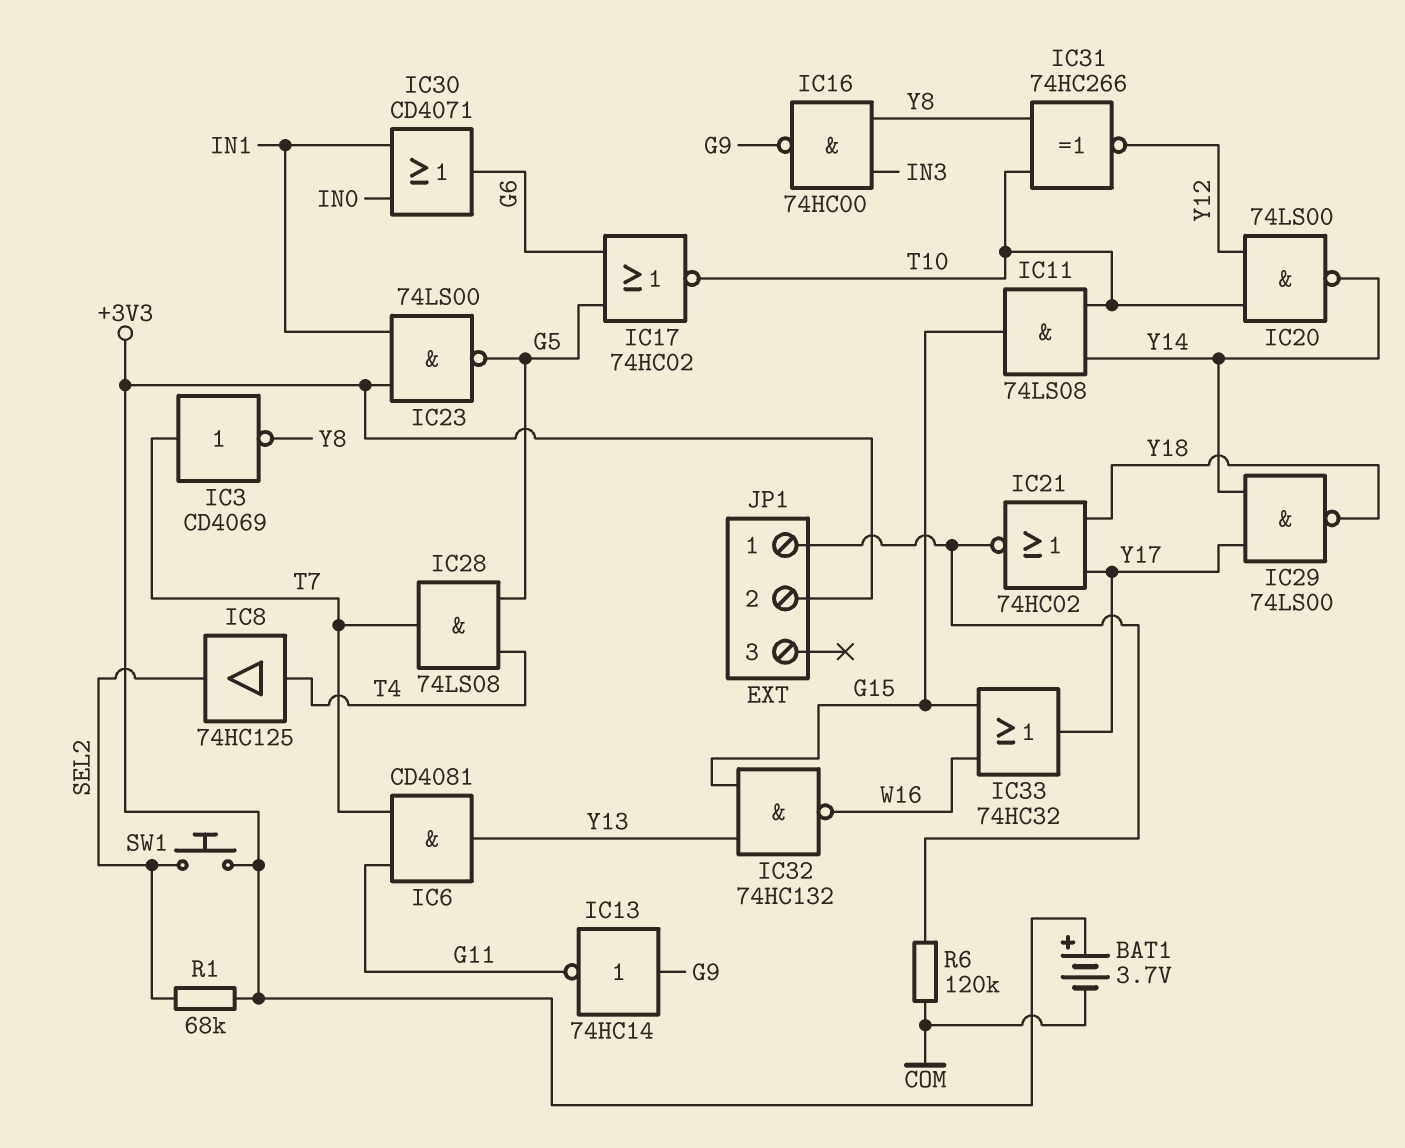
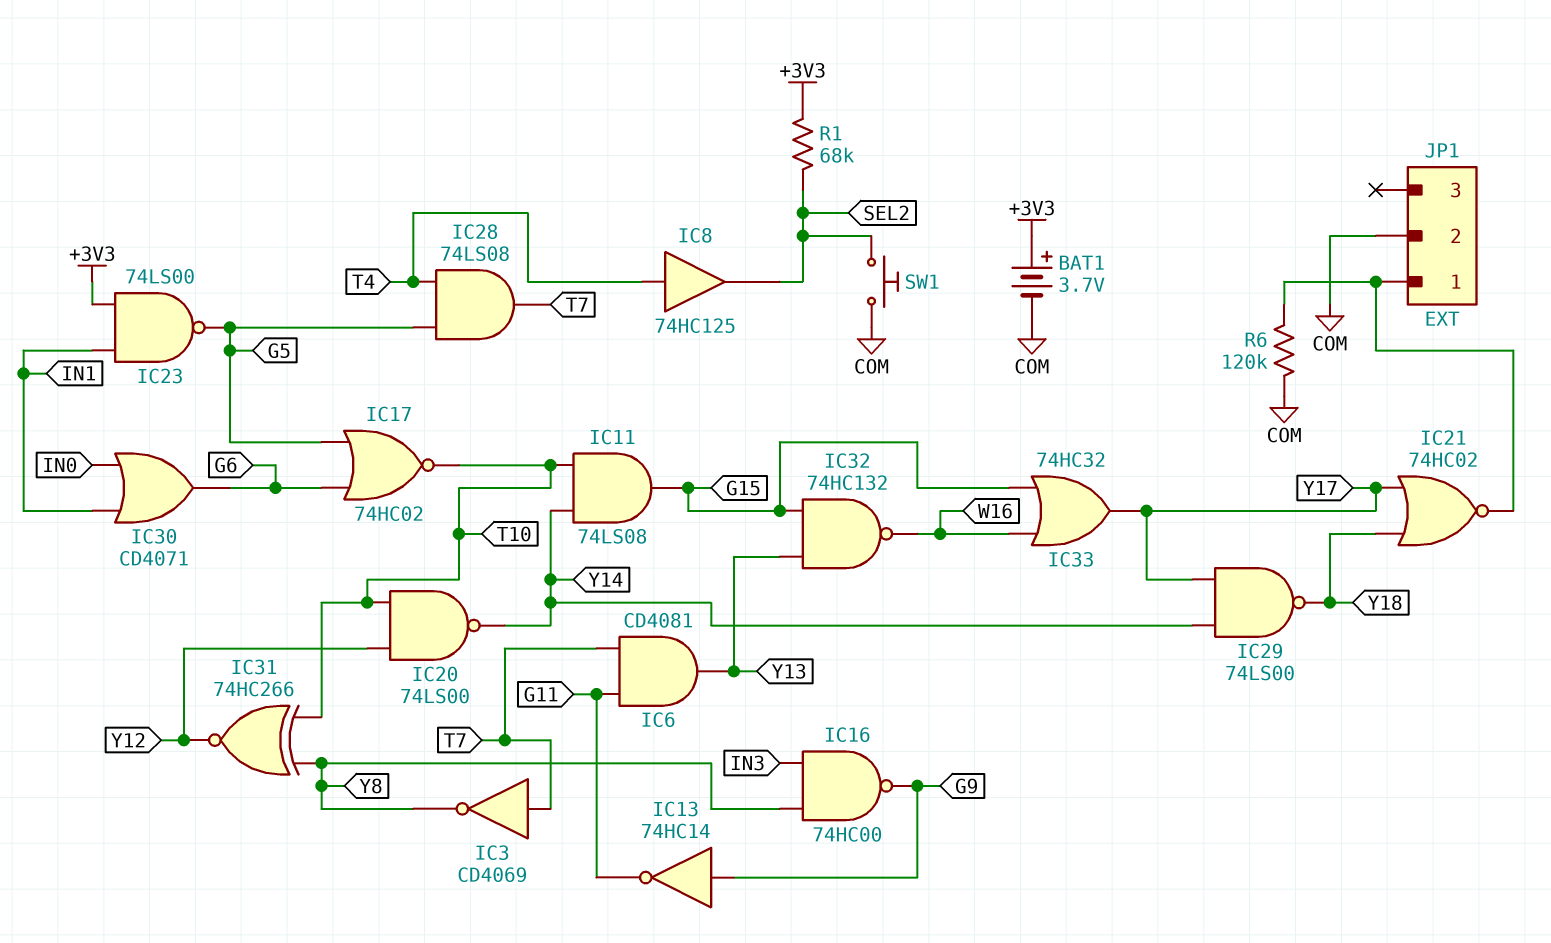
JP1 pin 2: +3V3 -> COM
SW1: button (+3V3, SEL2) -> button (COM, SEL2)

